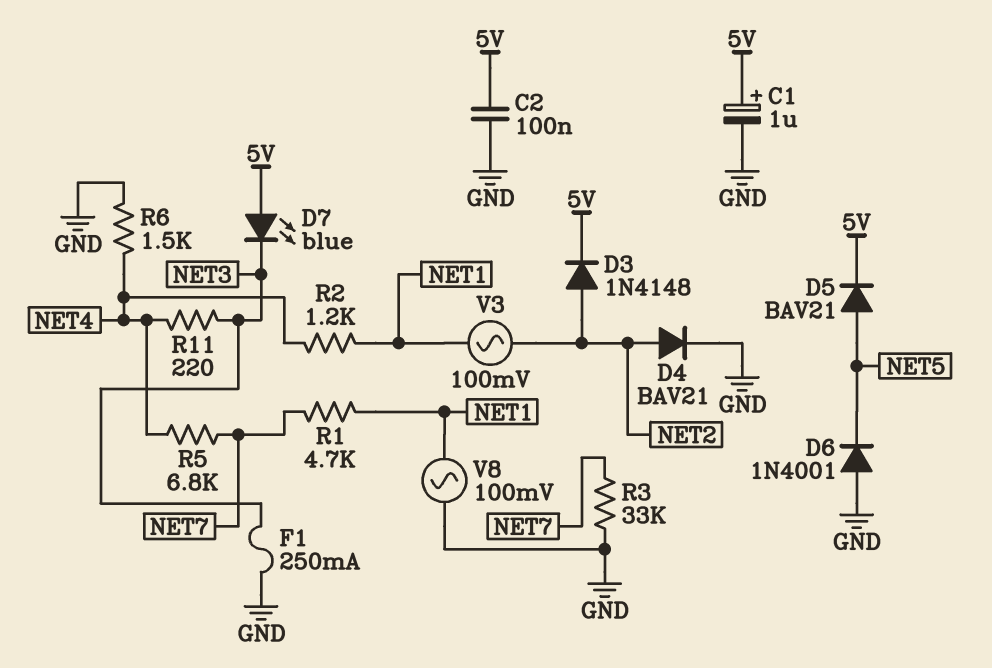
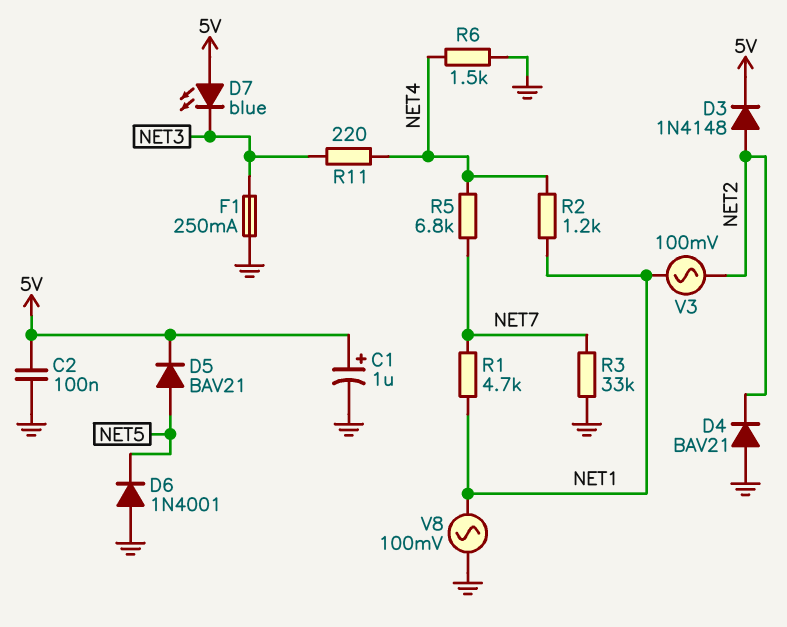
D4: diode BAV21 (A NET2, K GND) -> diode BAV21 (A GND, K NET2)

